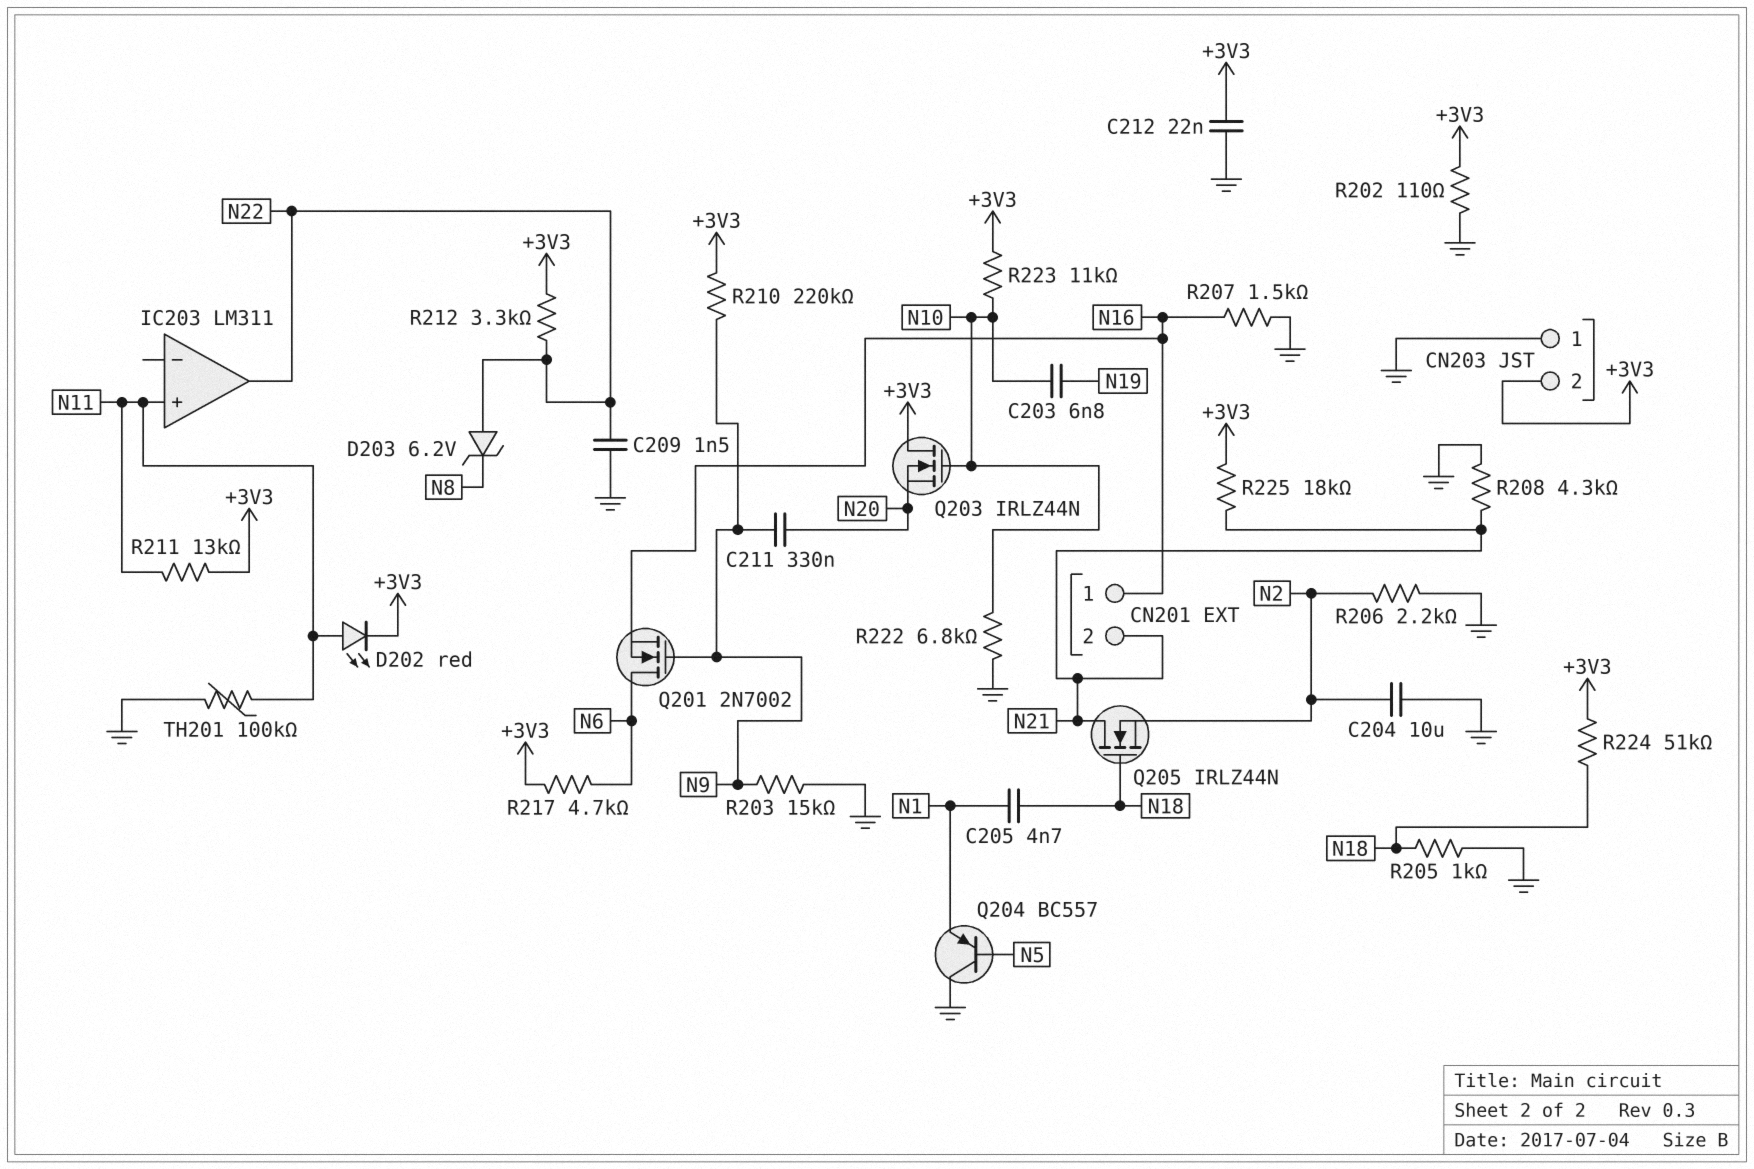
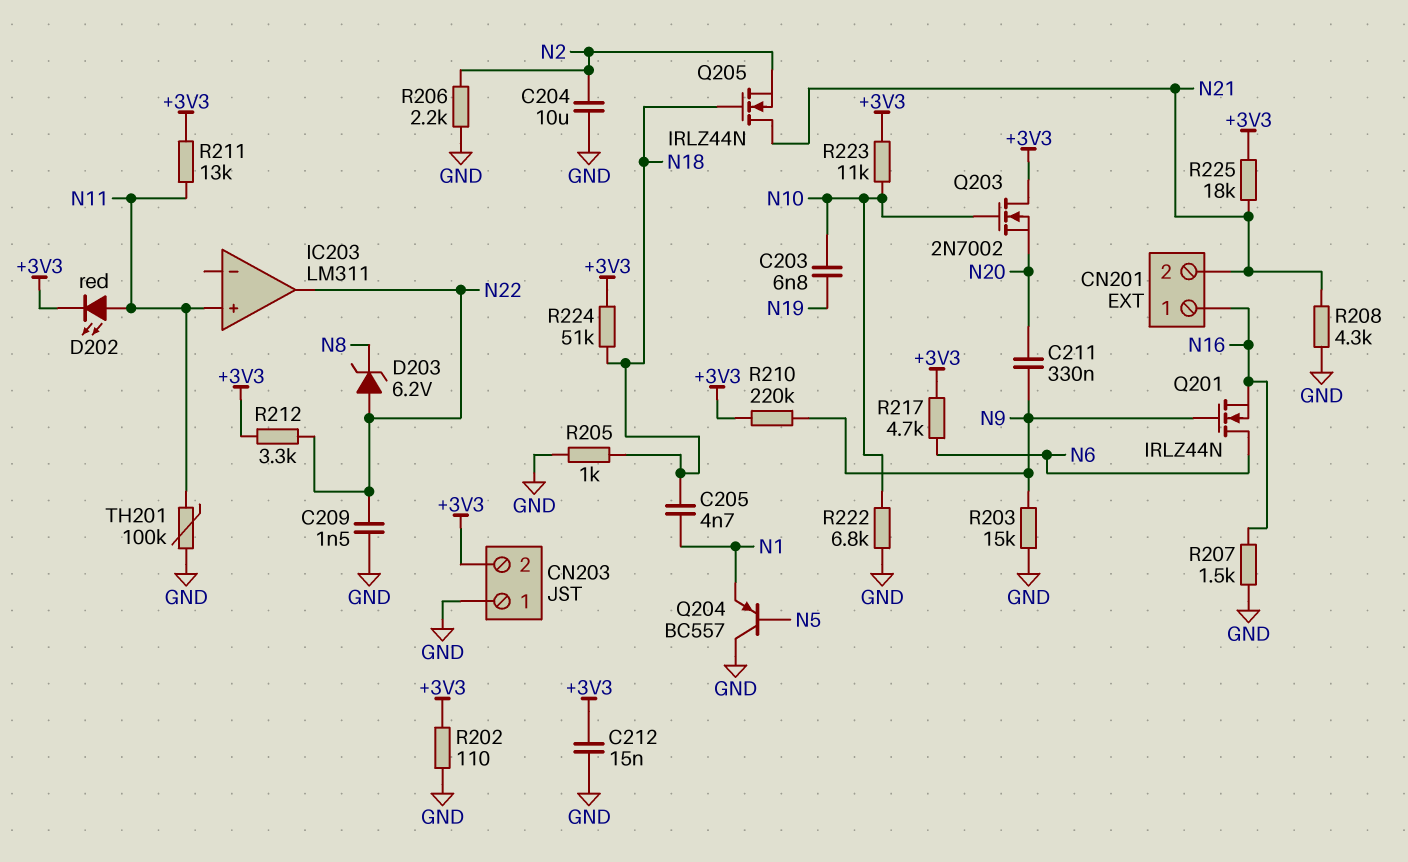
C212: 22nF (+3V3, GND) -> 15nF (+3V3, GND)
Q201: NMOS 2N7002 (G N9, D N6, S N16) -> NMOS IRLZ44N (G N9, D N6, S N16)
Q203: NMOS IRLZ44N (G N10, D +3V3, S N20) -> NMOS 2N7002 (G N10, D +3V3, S N20)

